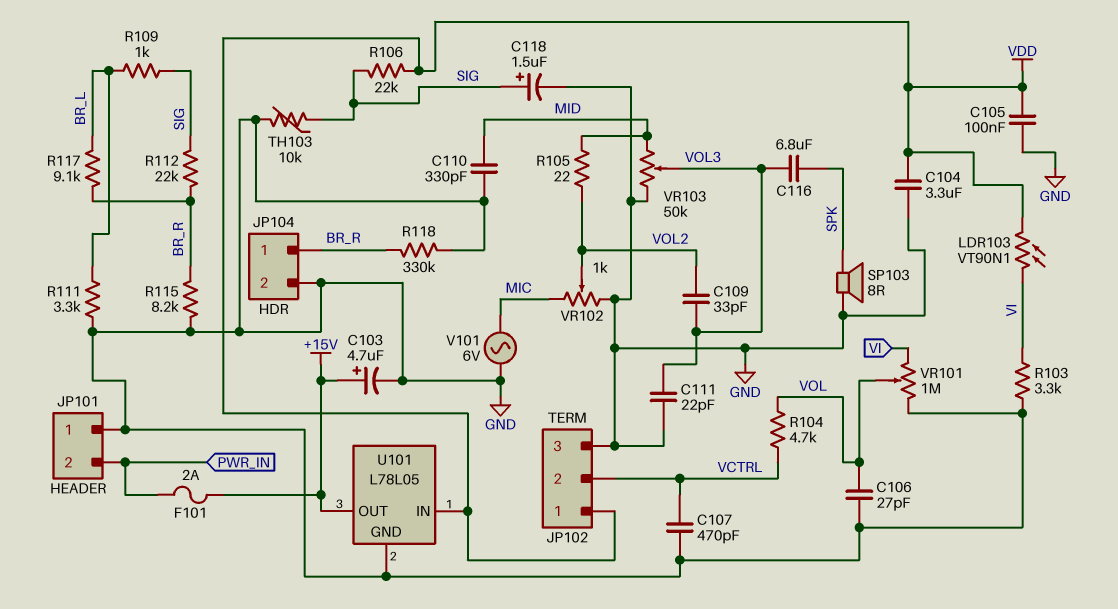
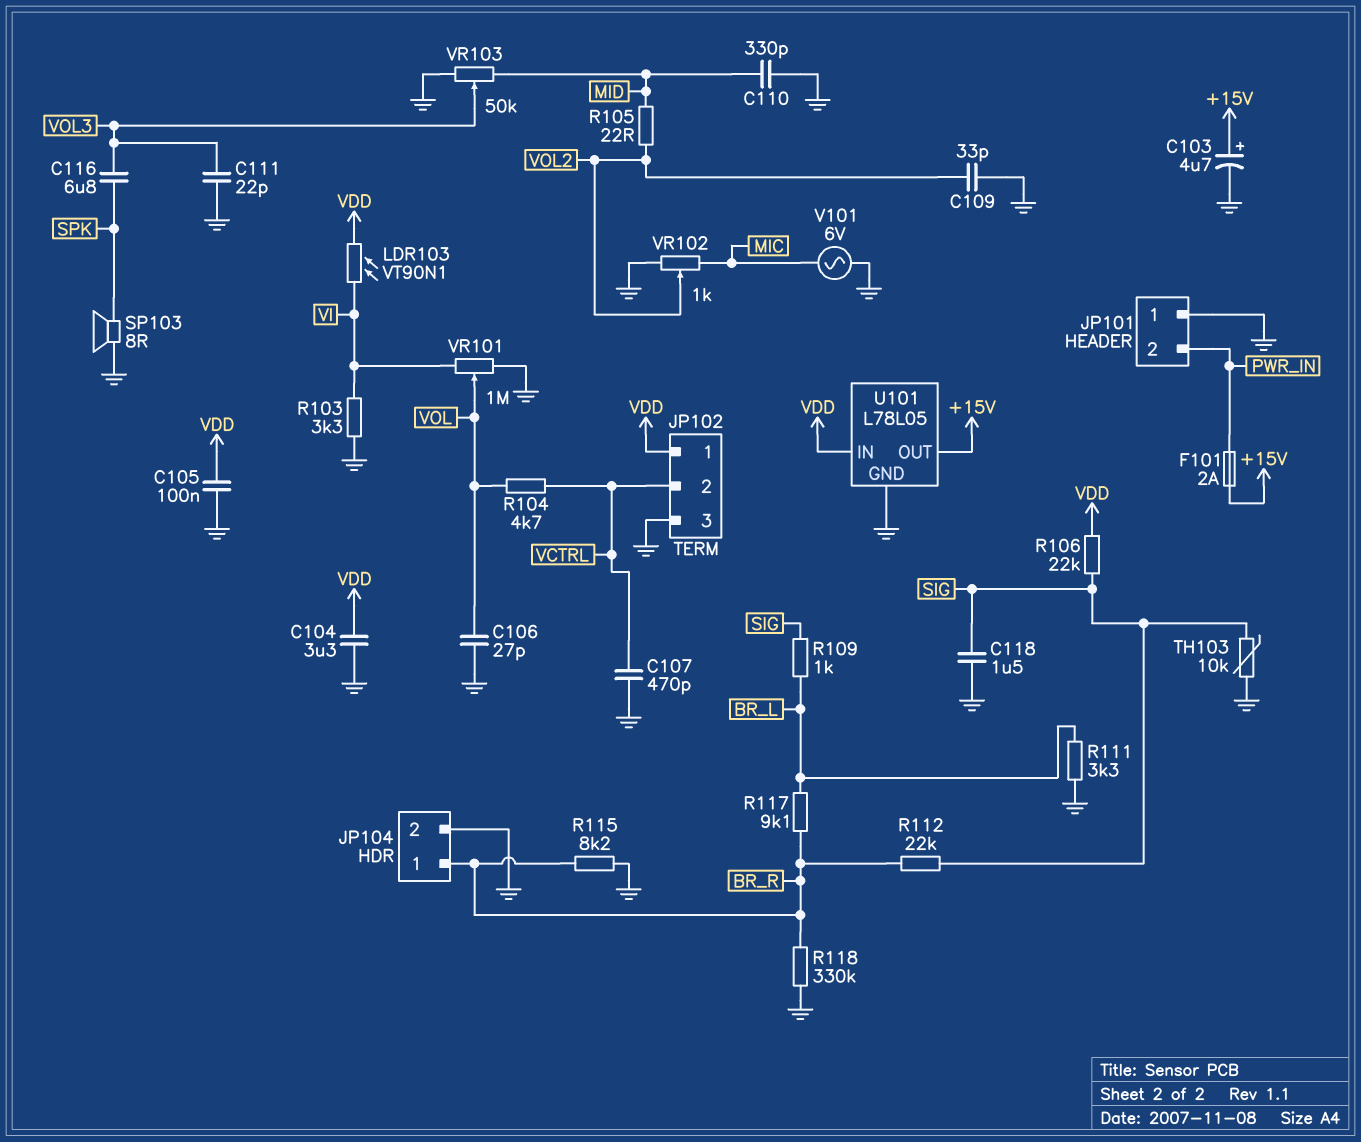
C109: 33pF (VOL2, VOL3) -> 33pF (GND, VOL2)
C118: 1.5uF (plus SIG, minus GND) -> 1.5uF (GND, SIG)

